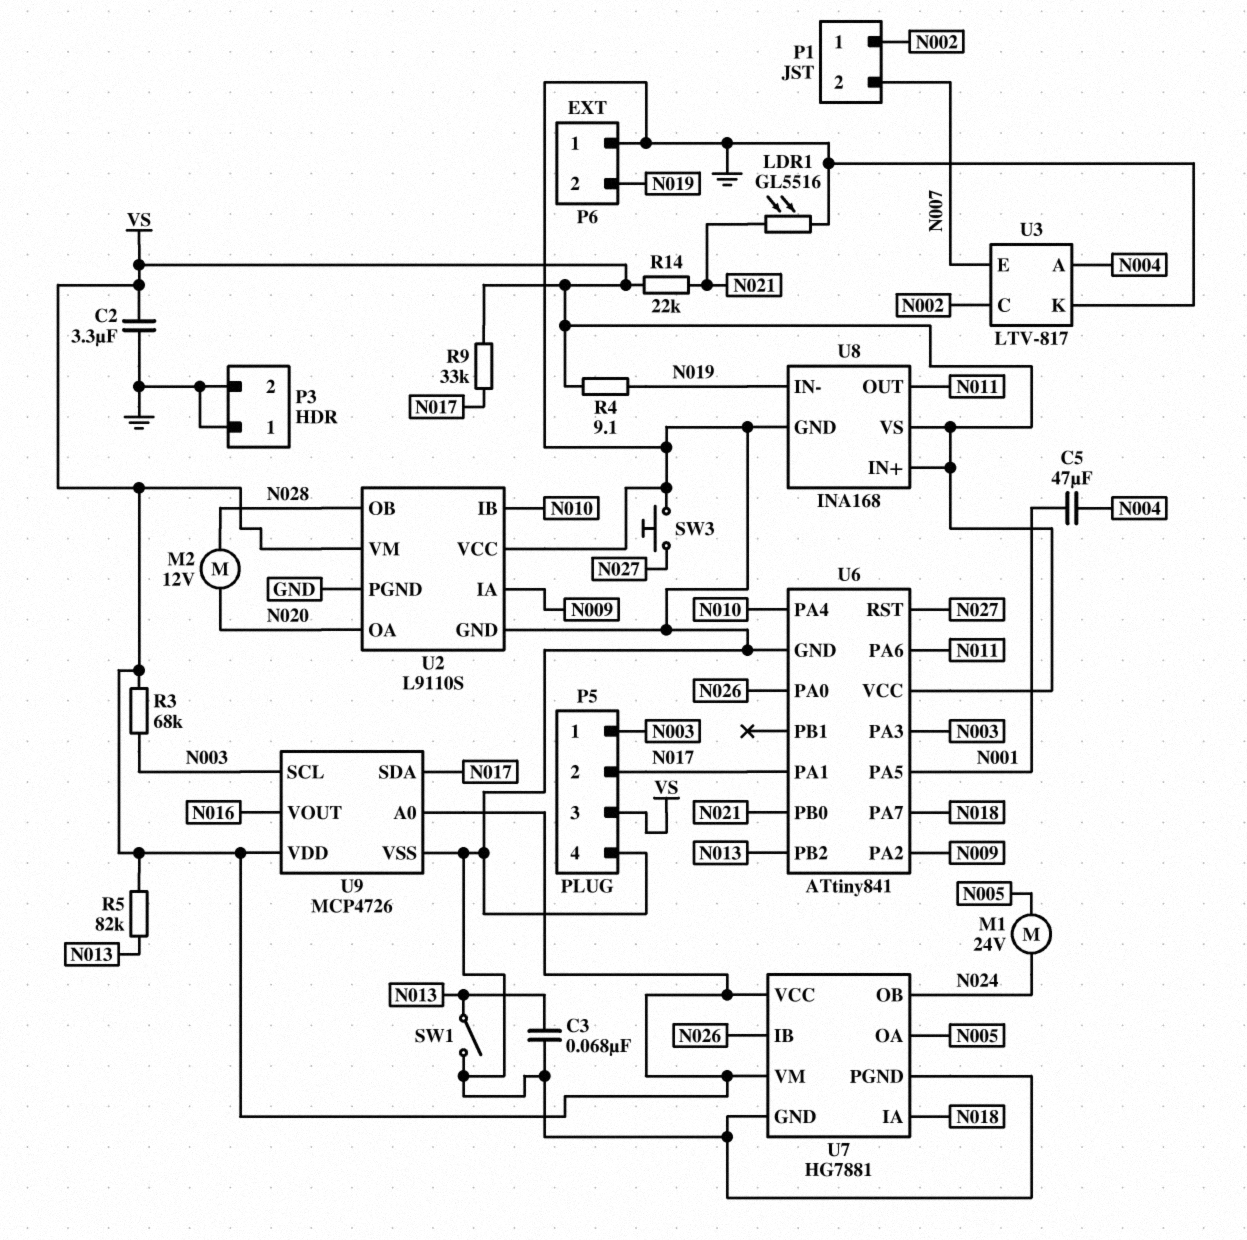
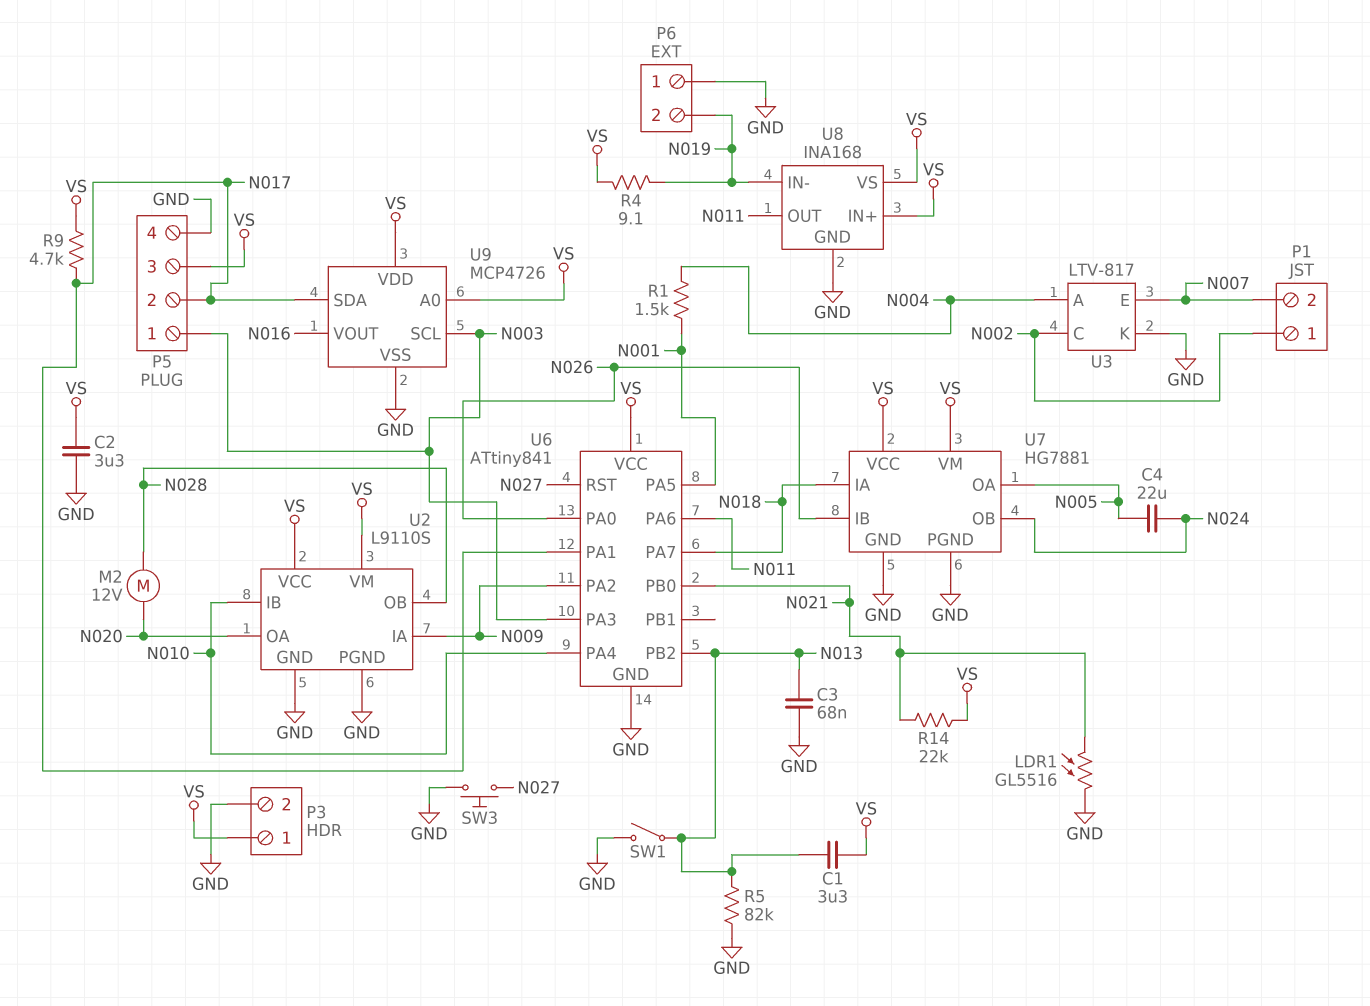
C1: none -> 3.3uF (N013, VS)
C4: none -> 22uF (N005, N024)
C5: 47uF (N001, N004) -> none
M1: motor 24V (N005, N024) -> none
P3 pin 1: GND -> VS
R1: none -> 1.5k (N001, N004)
R3: 68k (N003, VS) -> none
R5: 82k (N013, VS) -> 82k (GND, N013)
R9: 33k (N017, VS) -> 4.7k (N017, VS)
U2 pin VCC: GND -> VS

